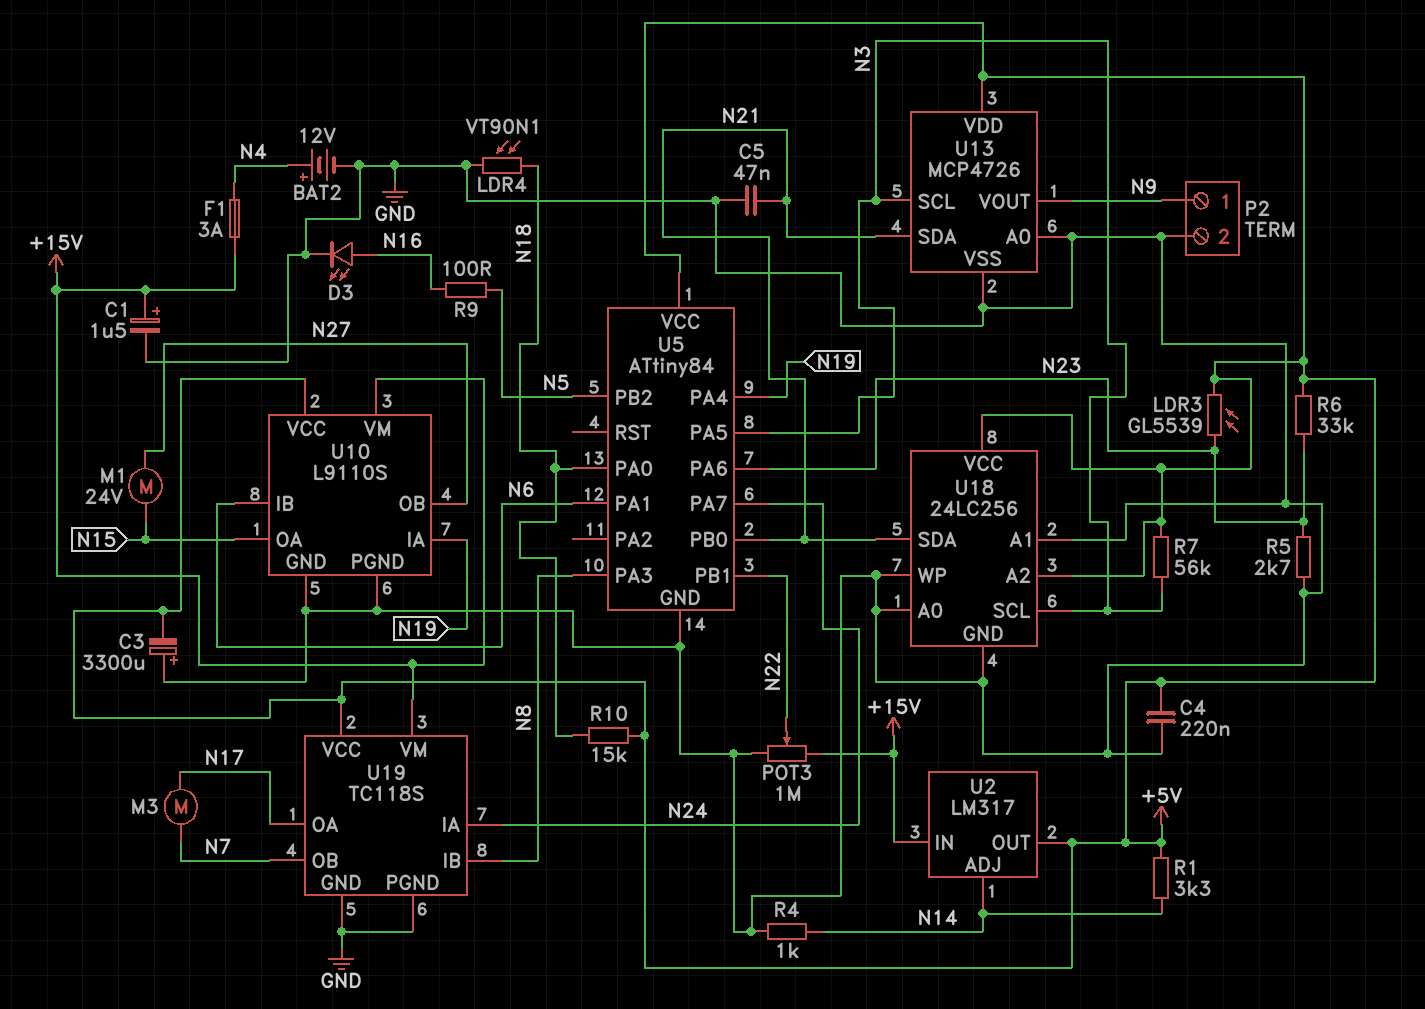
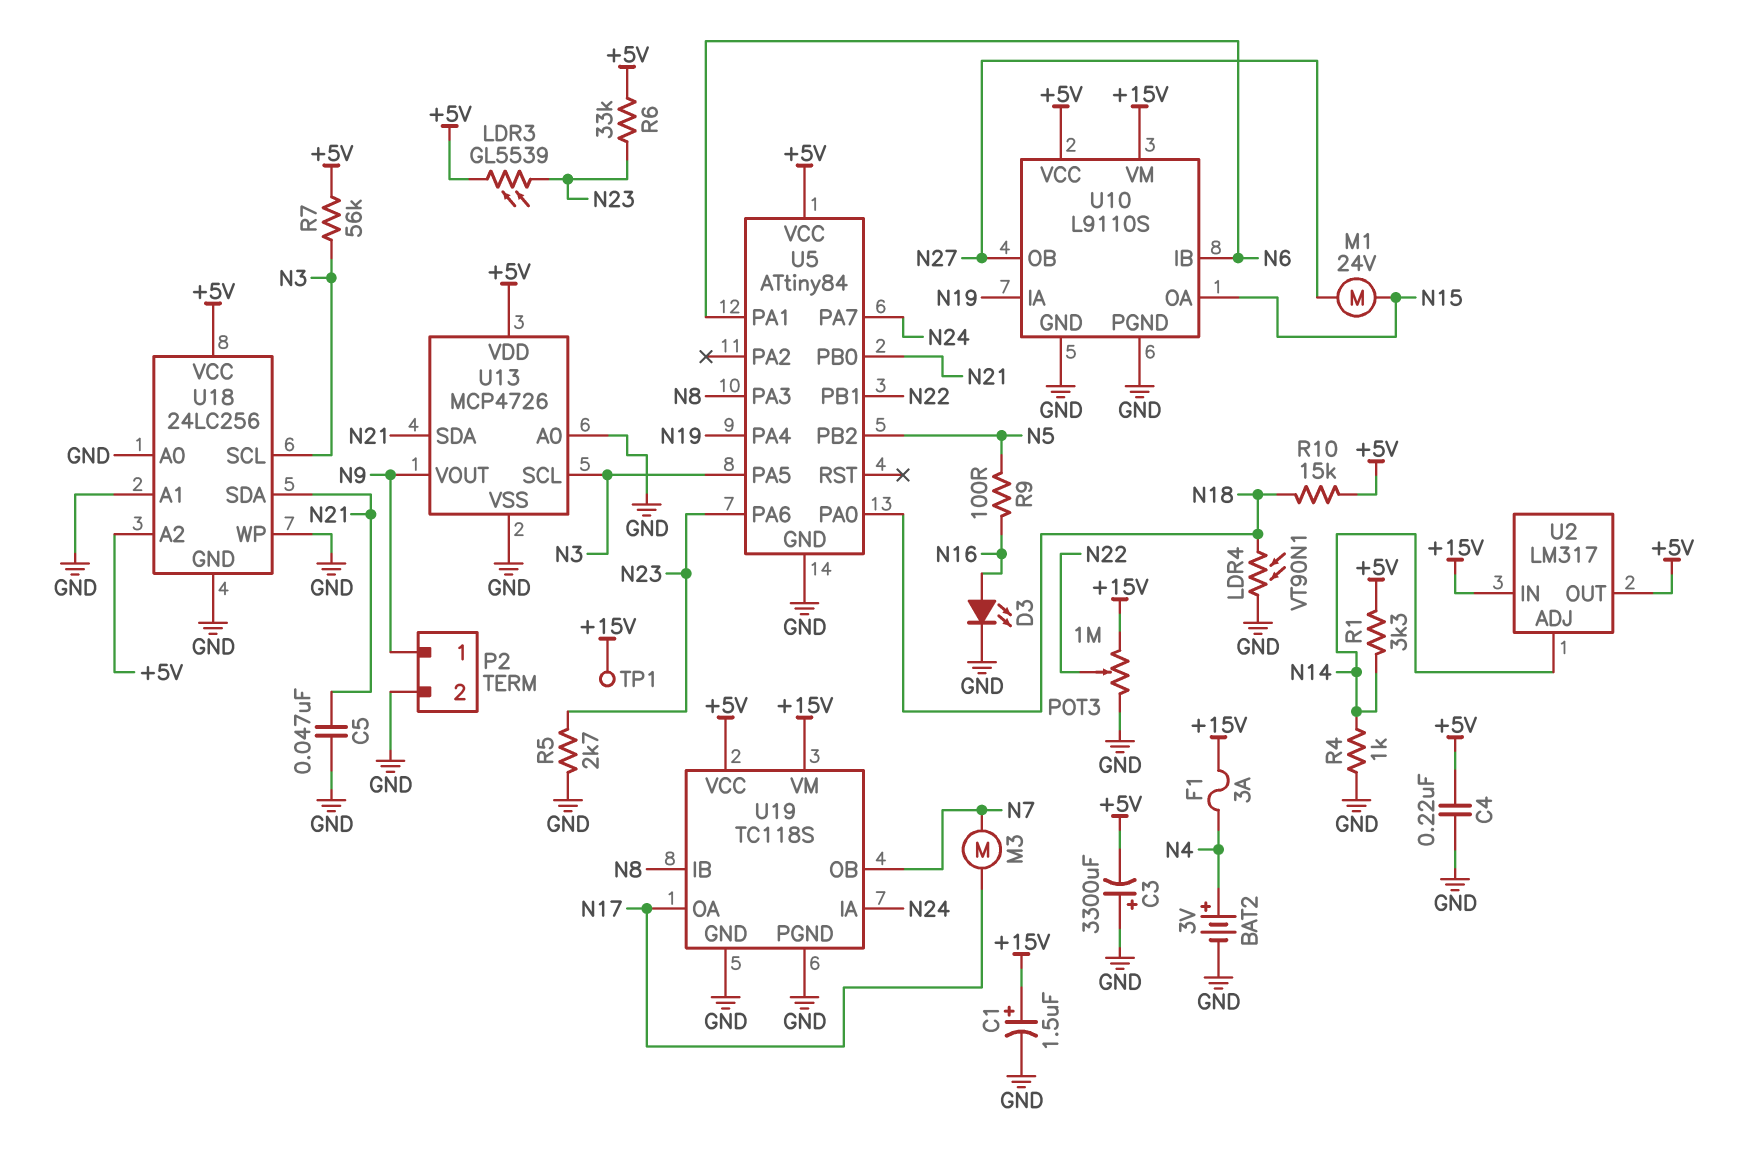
BAT2: 12V (plus N4, minus GND) -> 3V (plus N4, minus GND)
TP1: none -> test point (+15V)

